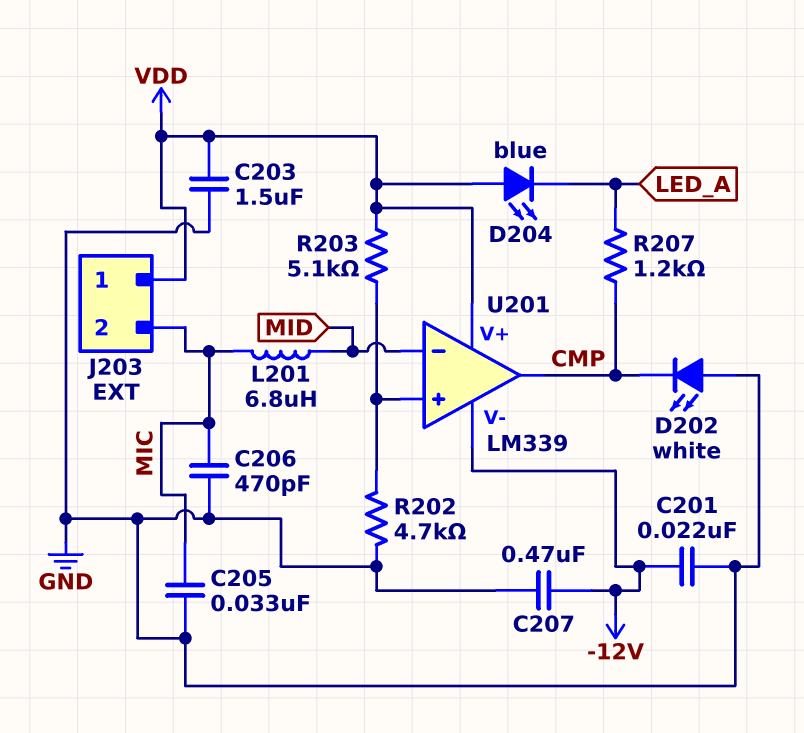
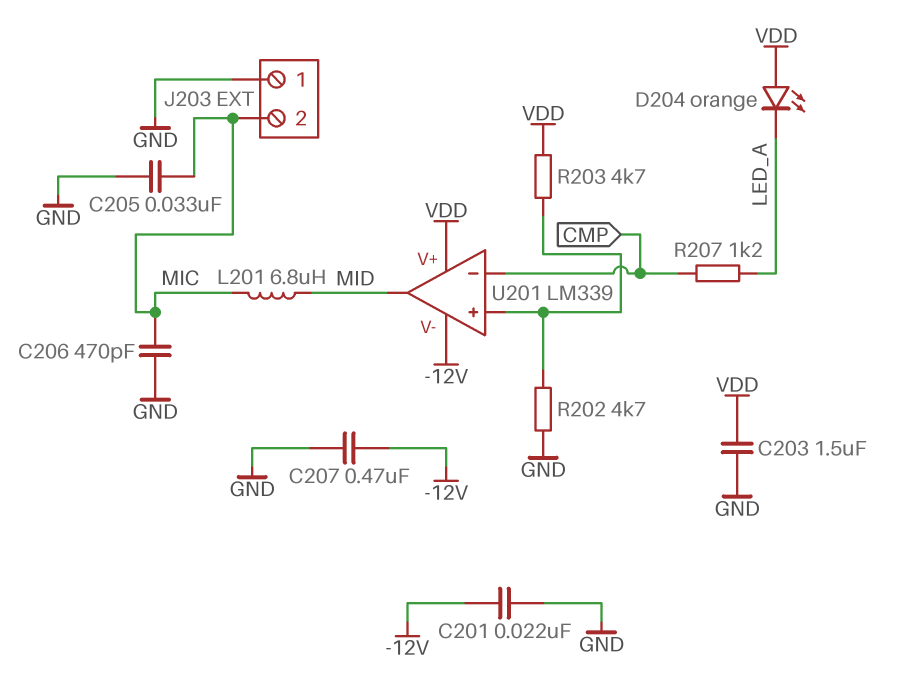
D202: LED white (A GND, K CMP) -> none
D204: LED blue (A VDD, K LED_A) -> LED orange (A VDD, K LED_A)
J203 pin 1: VDD -> GND
R203: 5.1k (U201/in+, VDD) -> 4.7k (U201/in+, VDD)
U201 pin in-: MID -> CMP
U201 pin out: CMP -> MID

